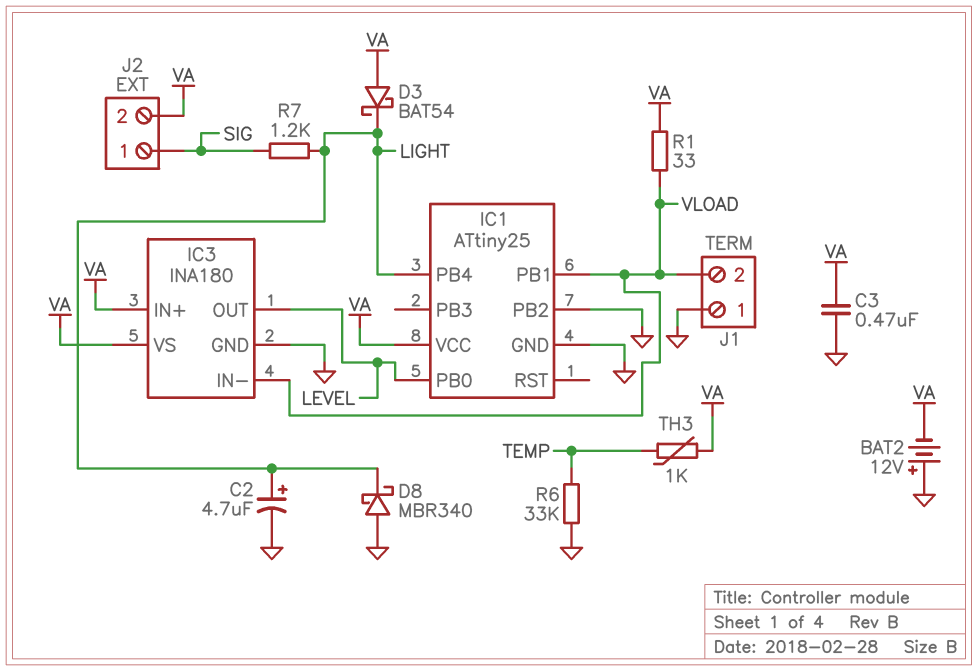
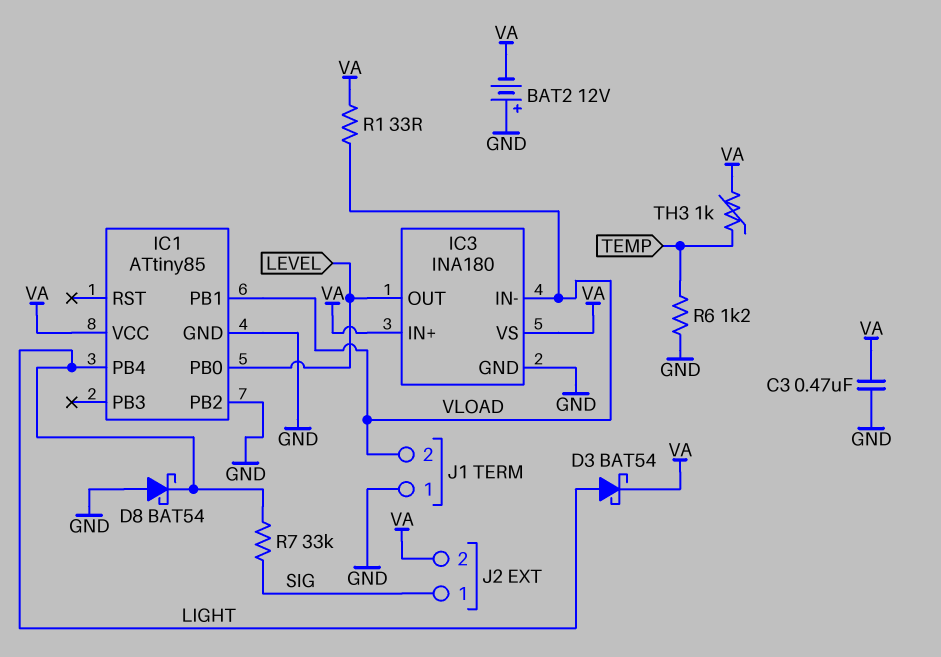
C2: 4.7uF (plus LIGHT, minus GND) -> none
D3: schottky BAT54 (A VA, K LIGHT) -> schottky BAT54 (A LIGHT, K VA)
D8: schottky MBR340 (A GND, K LIGHT) -> schottky BAT54 (A GND, K LIGHT)
IC1: ATtiny25 -> ATtiny85
R6: 33k (GND, TEMP) -> 1.2k (GND, TEMP)
R7: 1.2k (LIGHT, SIG) -> 33k (LIGHT, SIG)

